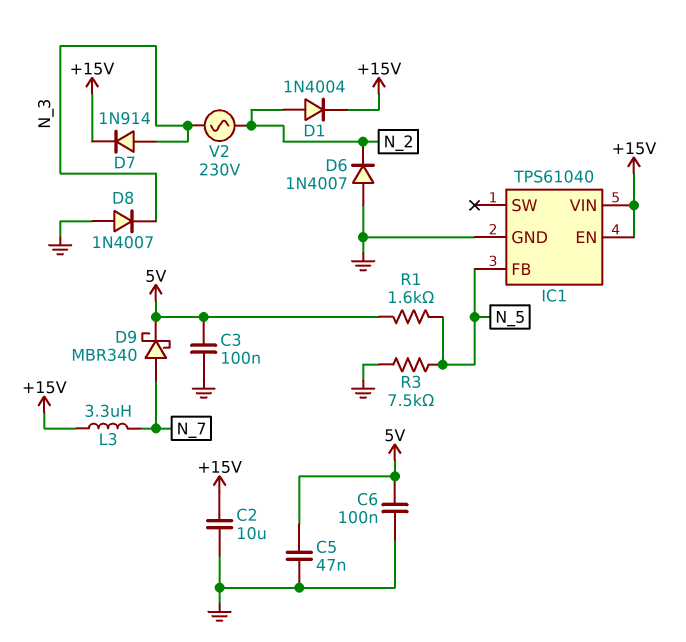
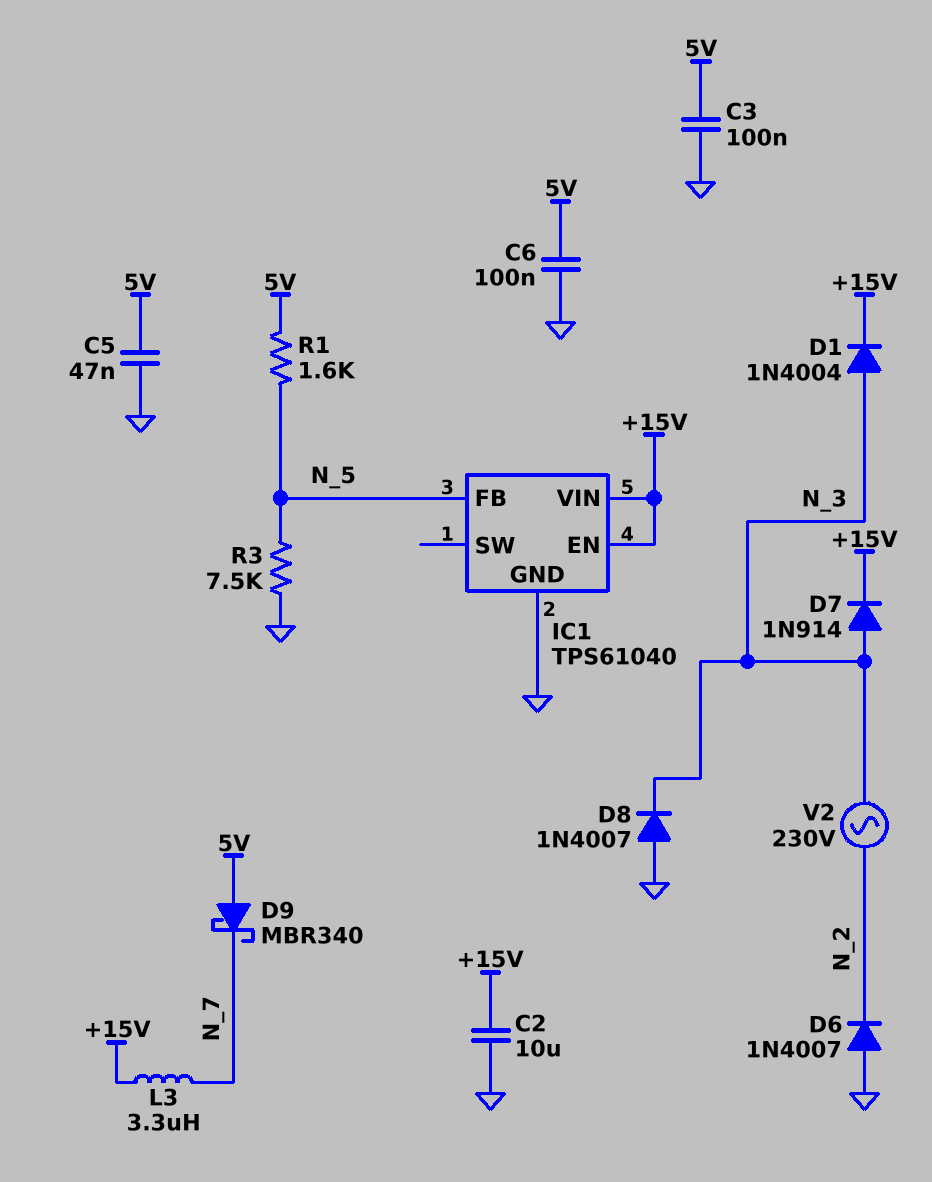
D1: diode 1N4004 (A N_2, K +15V) -> diode 1N4004 (A N_3, K +15V)
D9: schottky MBR340 (A N_7, K 5V) -> schottky MBR340 (A 5V, K N_7)

